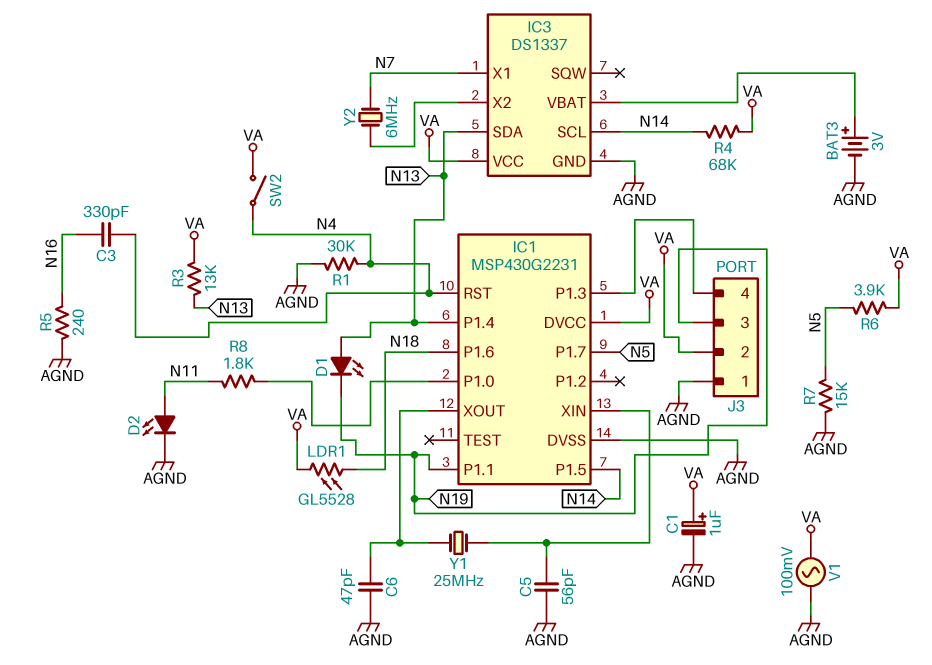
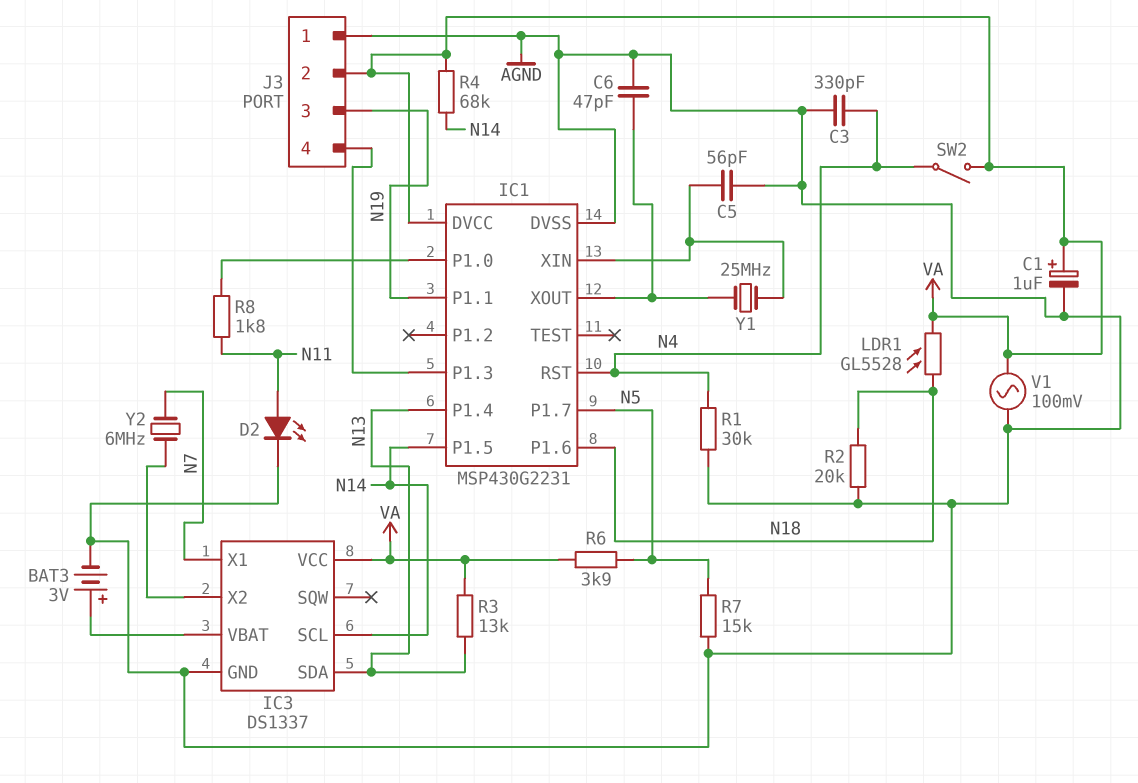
C3: 330pF (N4, N16) -> 330pF (AGND, N4)
D1: LED (A N13, K N19) -> none
R2: none -> 20k (AGND, N18)
R5: 240 (AGND, N16) -> none

